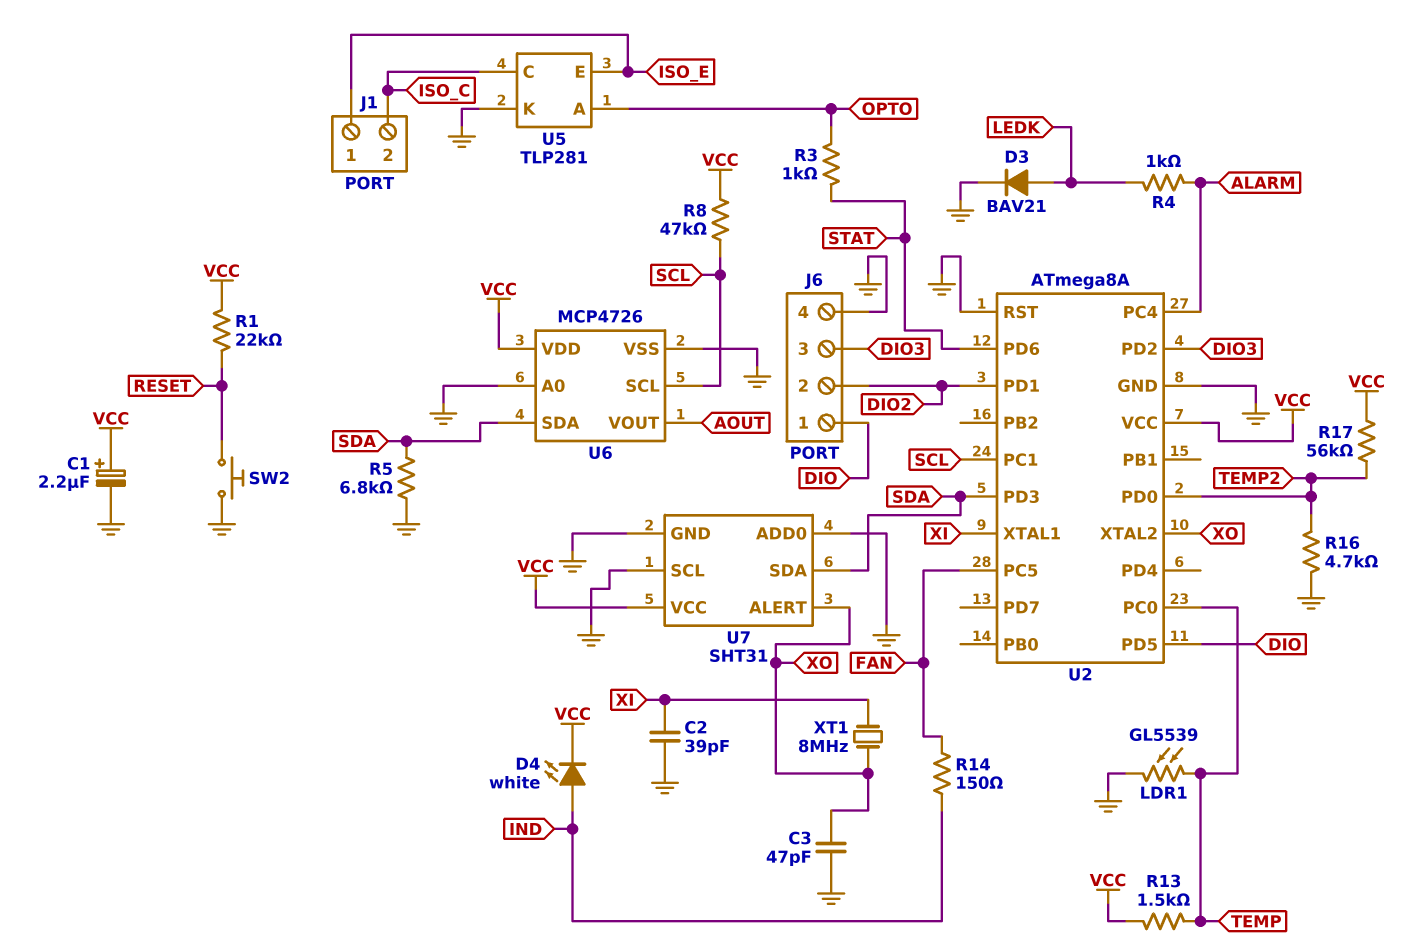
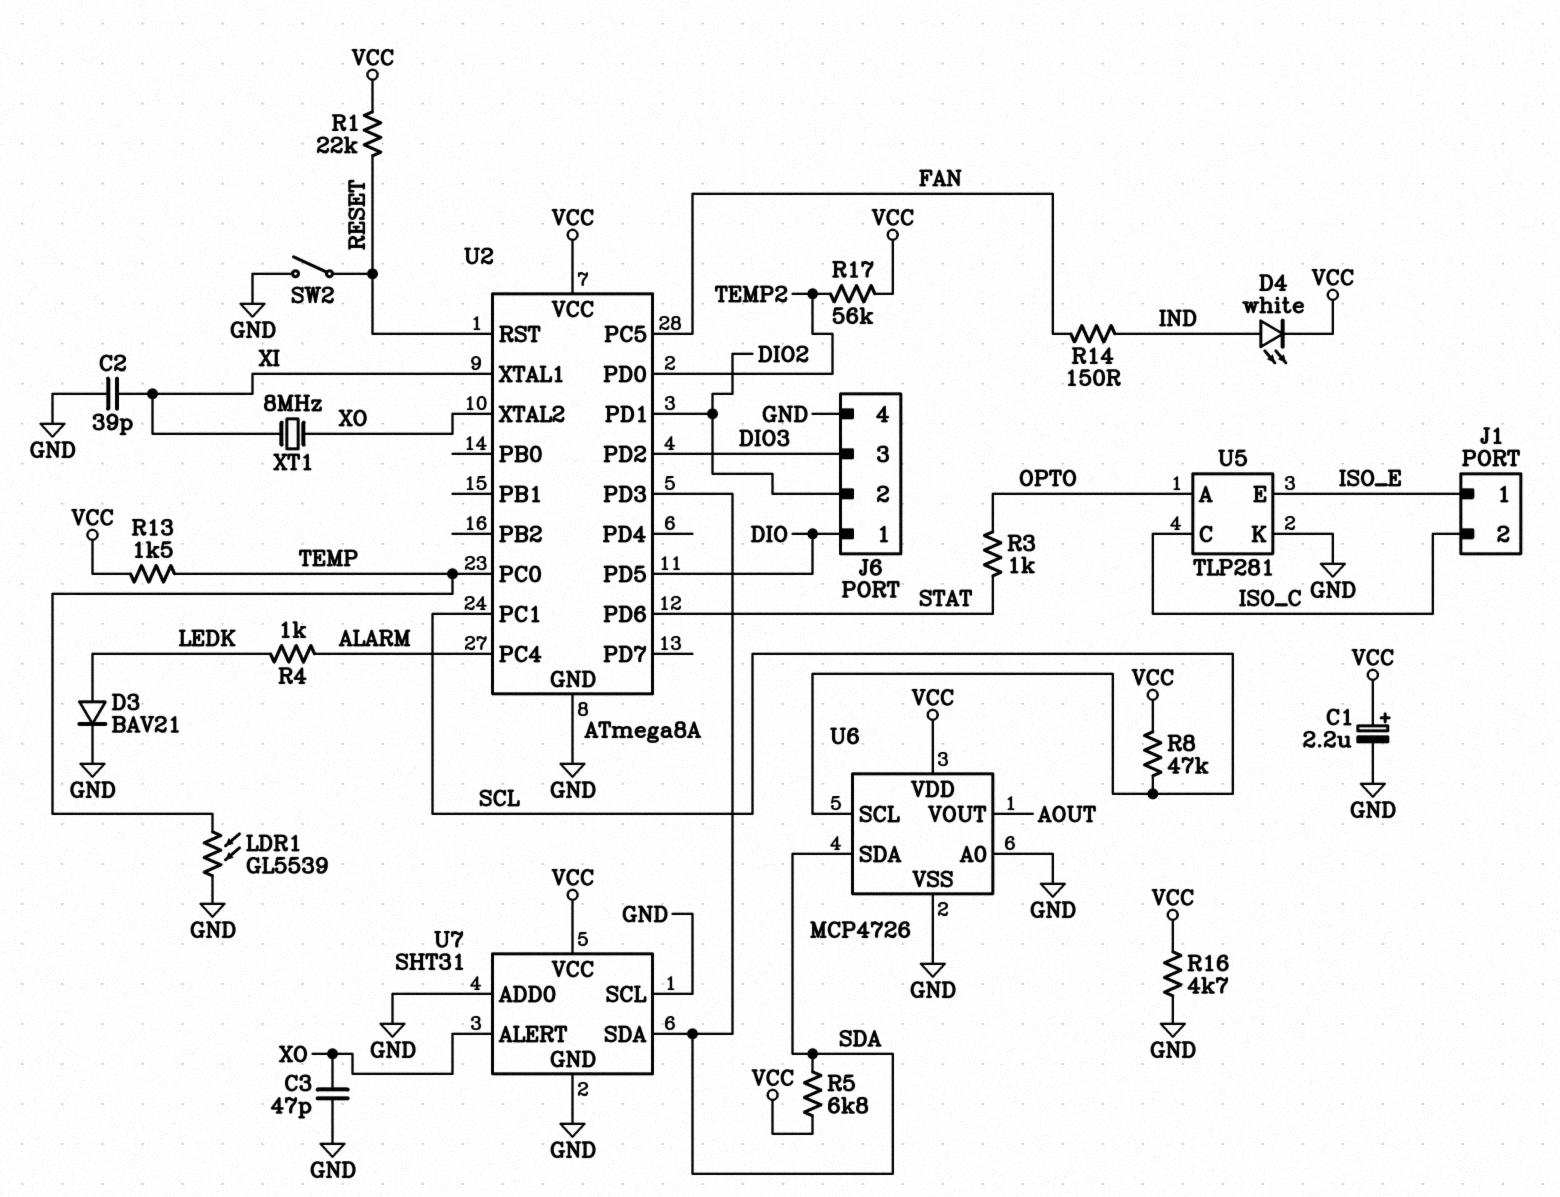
R5: 6.8k (GND, SDA) -> 6.8k (SDA, VCC)
R16: 4.7k (GND, TEMP2) -> 4.7k (GND, VCC)
SW2: button (GND, RESET) -> switch (GND, RESET)
U2 pin RST: GND -> RESET

